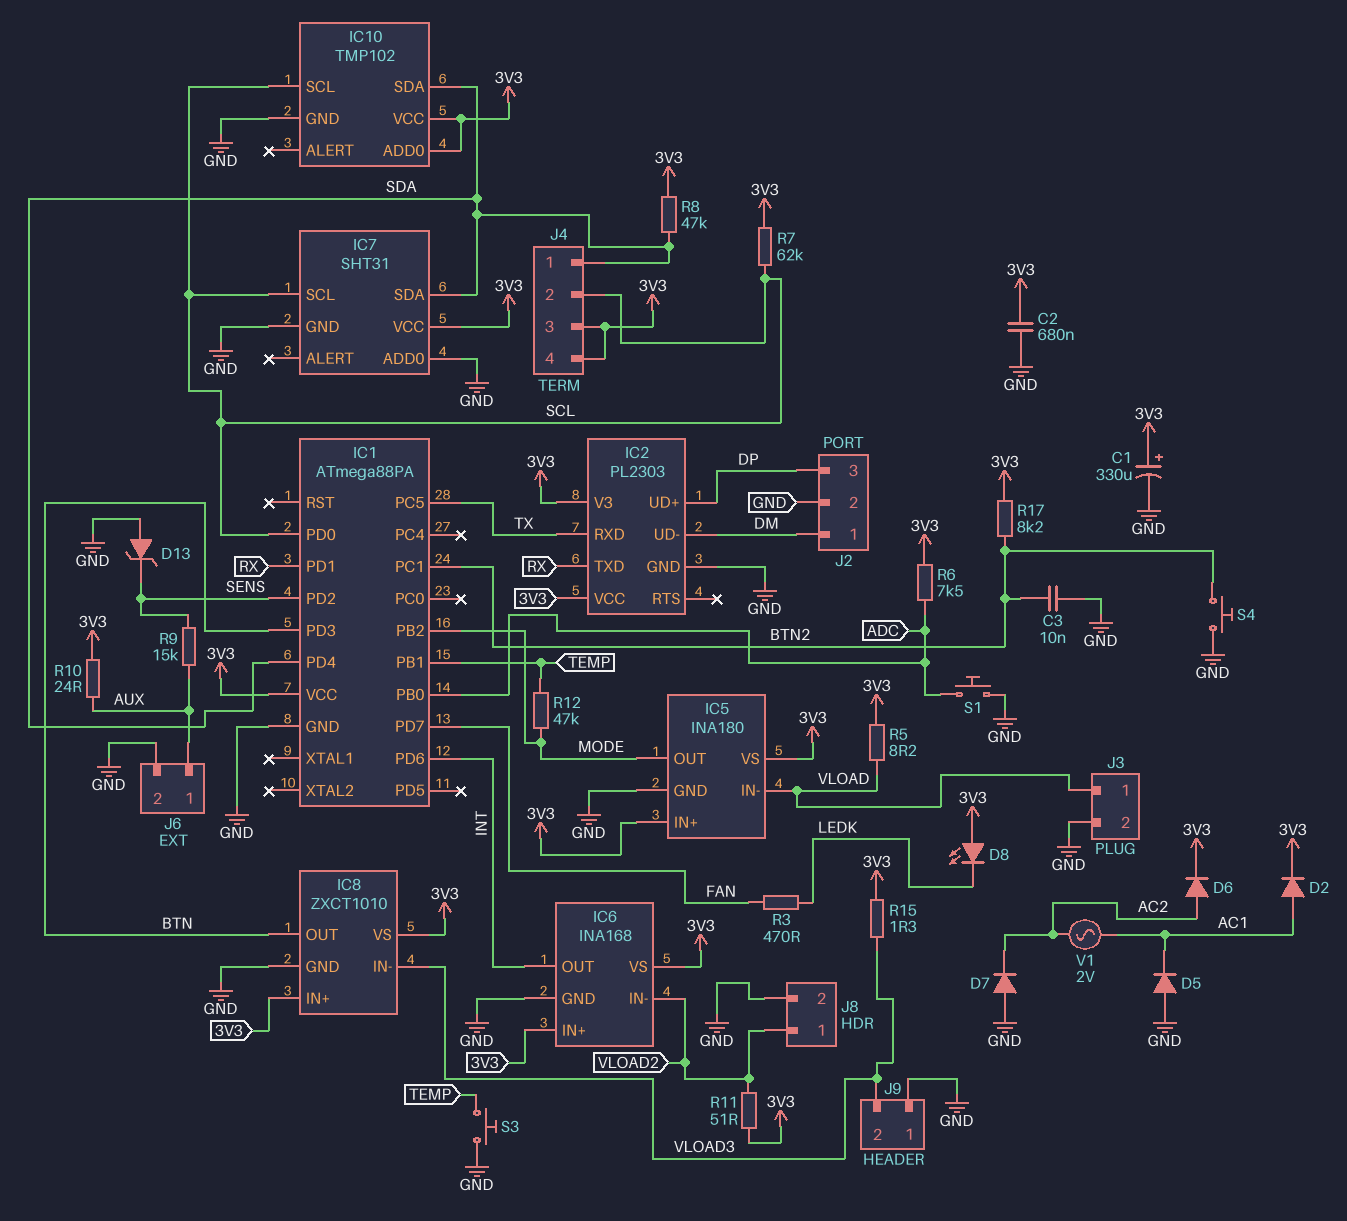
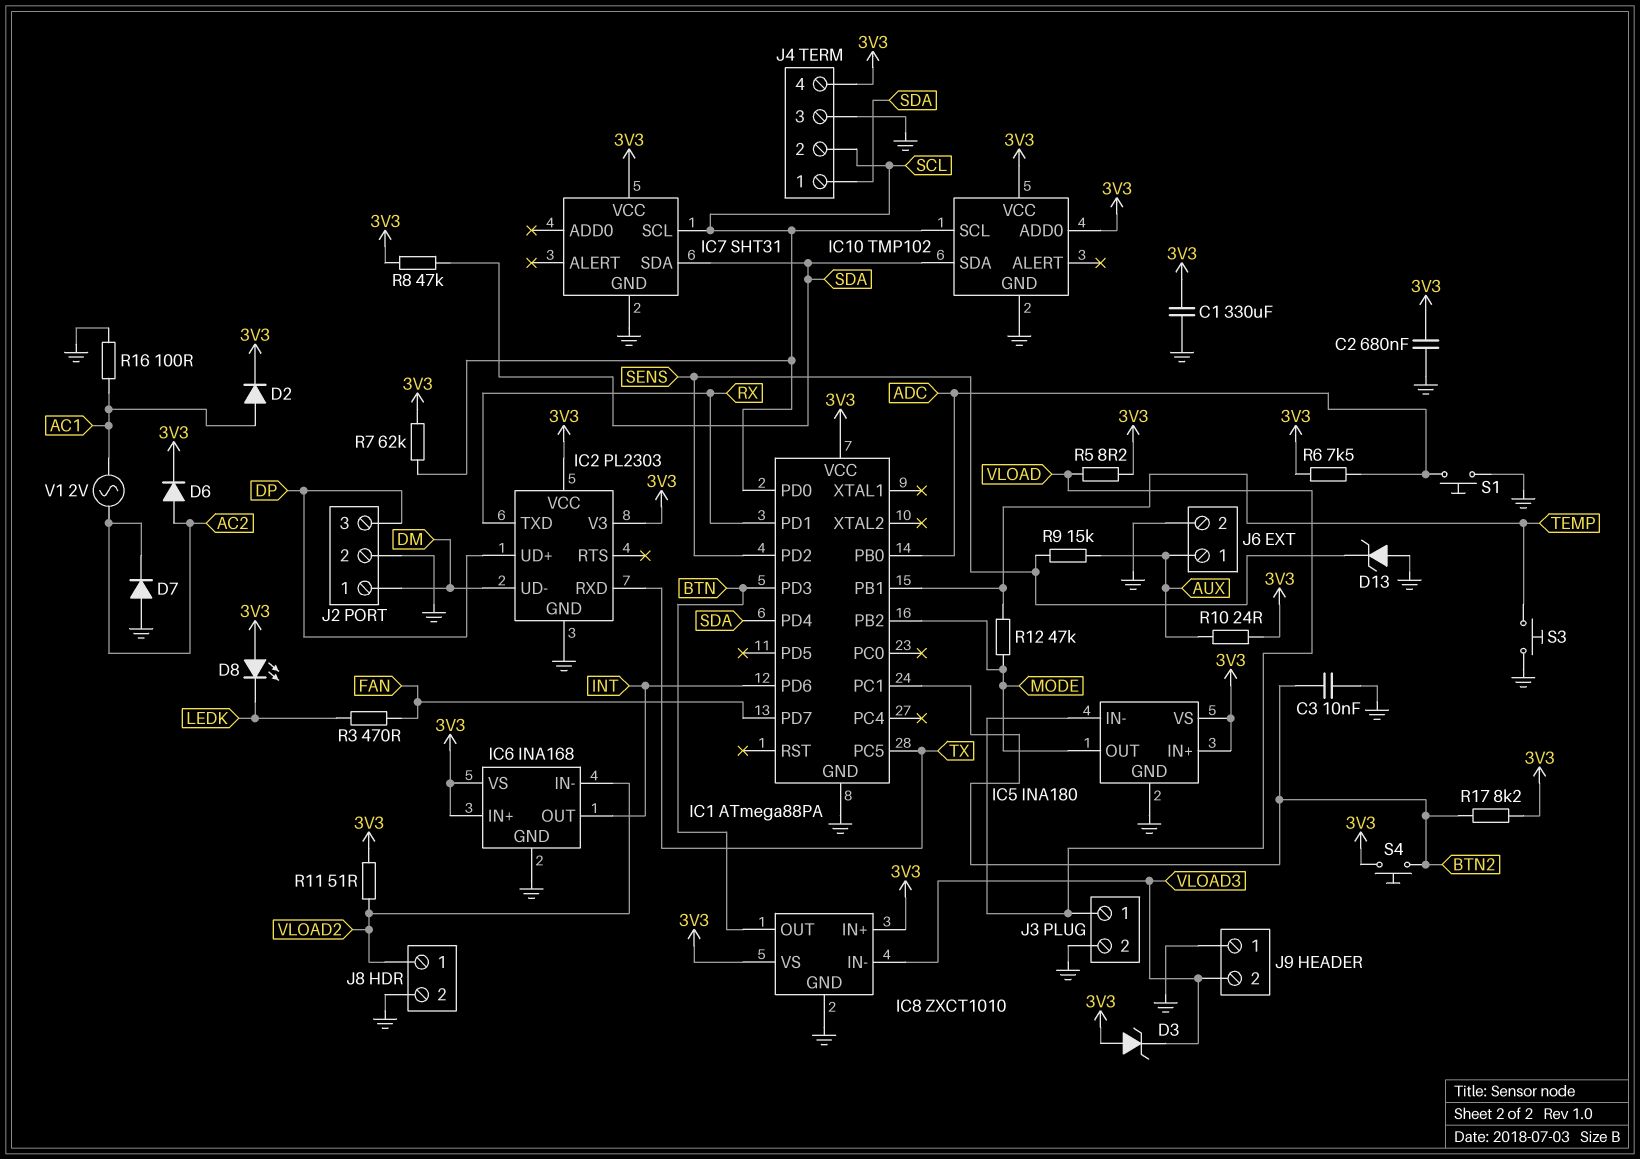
C1: 330uF (plus 3V3, minus GND) -> 330uF (3V3, GND)
D3: none -> zener (A 3V3, K VLOAD3)
D5: diode (A GND, K AC1) -> none
IC7 pin ADD0: GND -> none
J4 pin 3: 3V3 -> GND
R15: 1.3 (3V3, VLOAD3) -> none
R16: none -> 100 (AC1, GND)
S4: button (BTN2, GND) -> button (3V3, BTN2)

